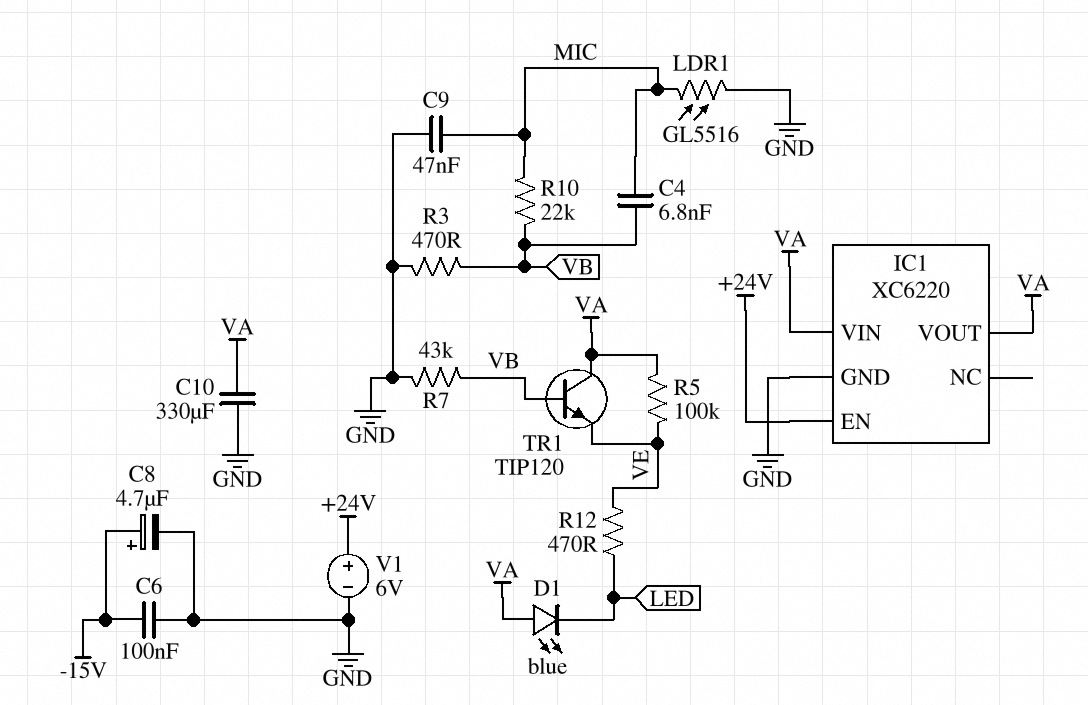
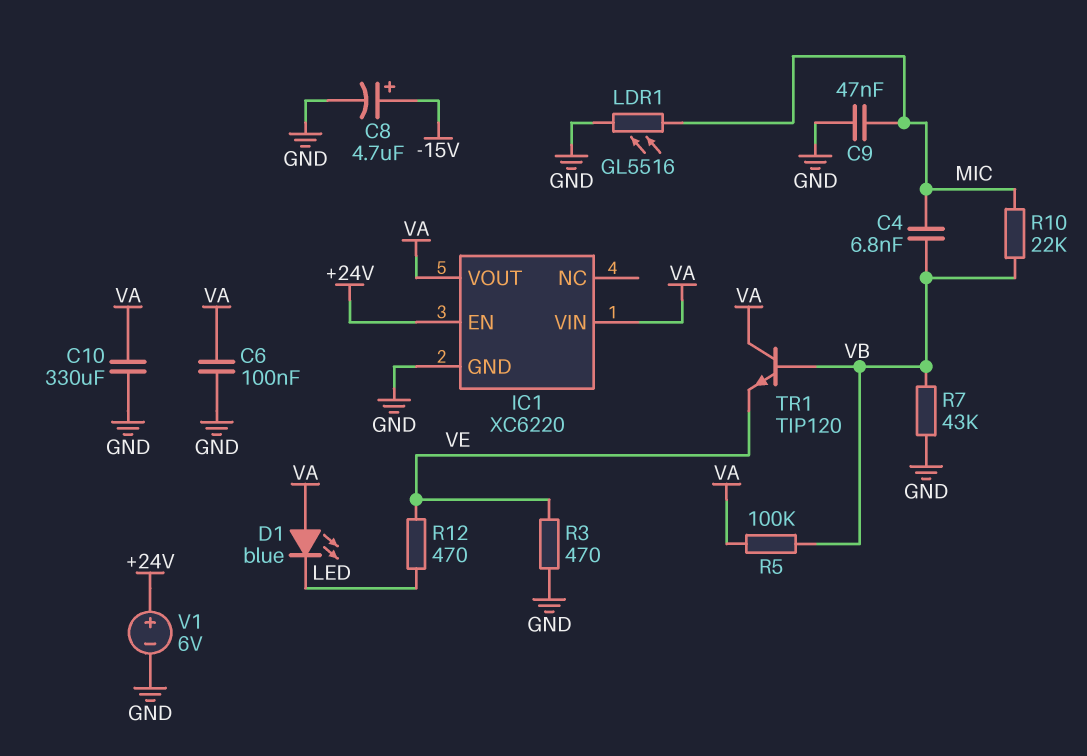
C6: 100nF (-15V, GND) -> 100nF (GND, VA)
R3: 470 (GND, VB) -> 470 (GND, VE)
R5: 100k (VA, VE) -> 100k (VA, VB)

